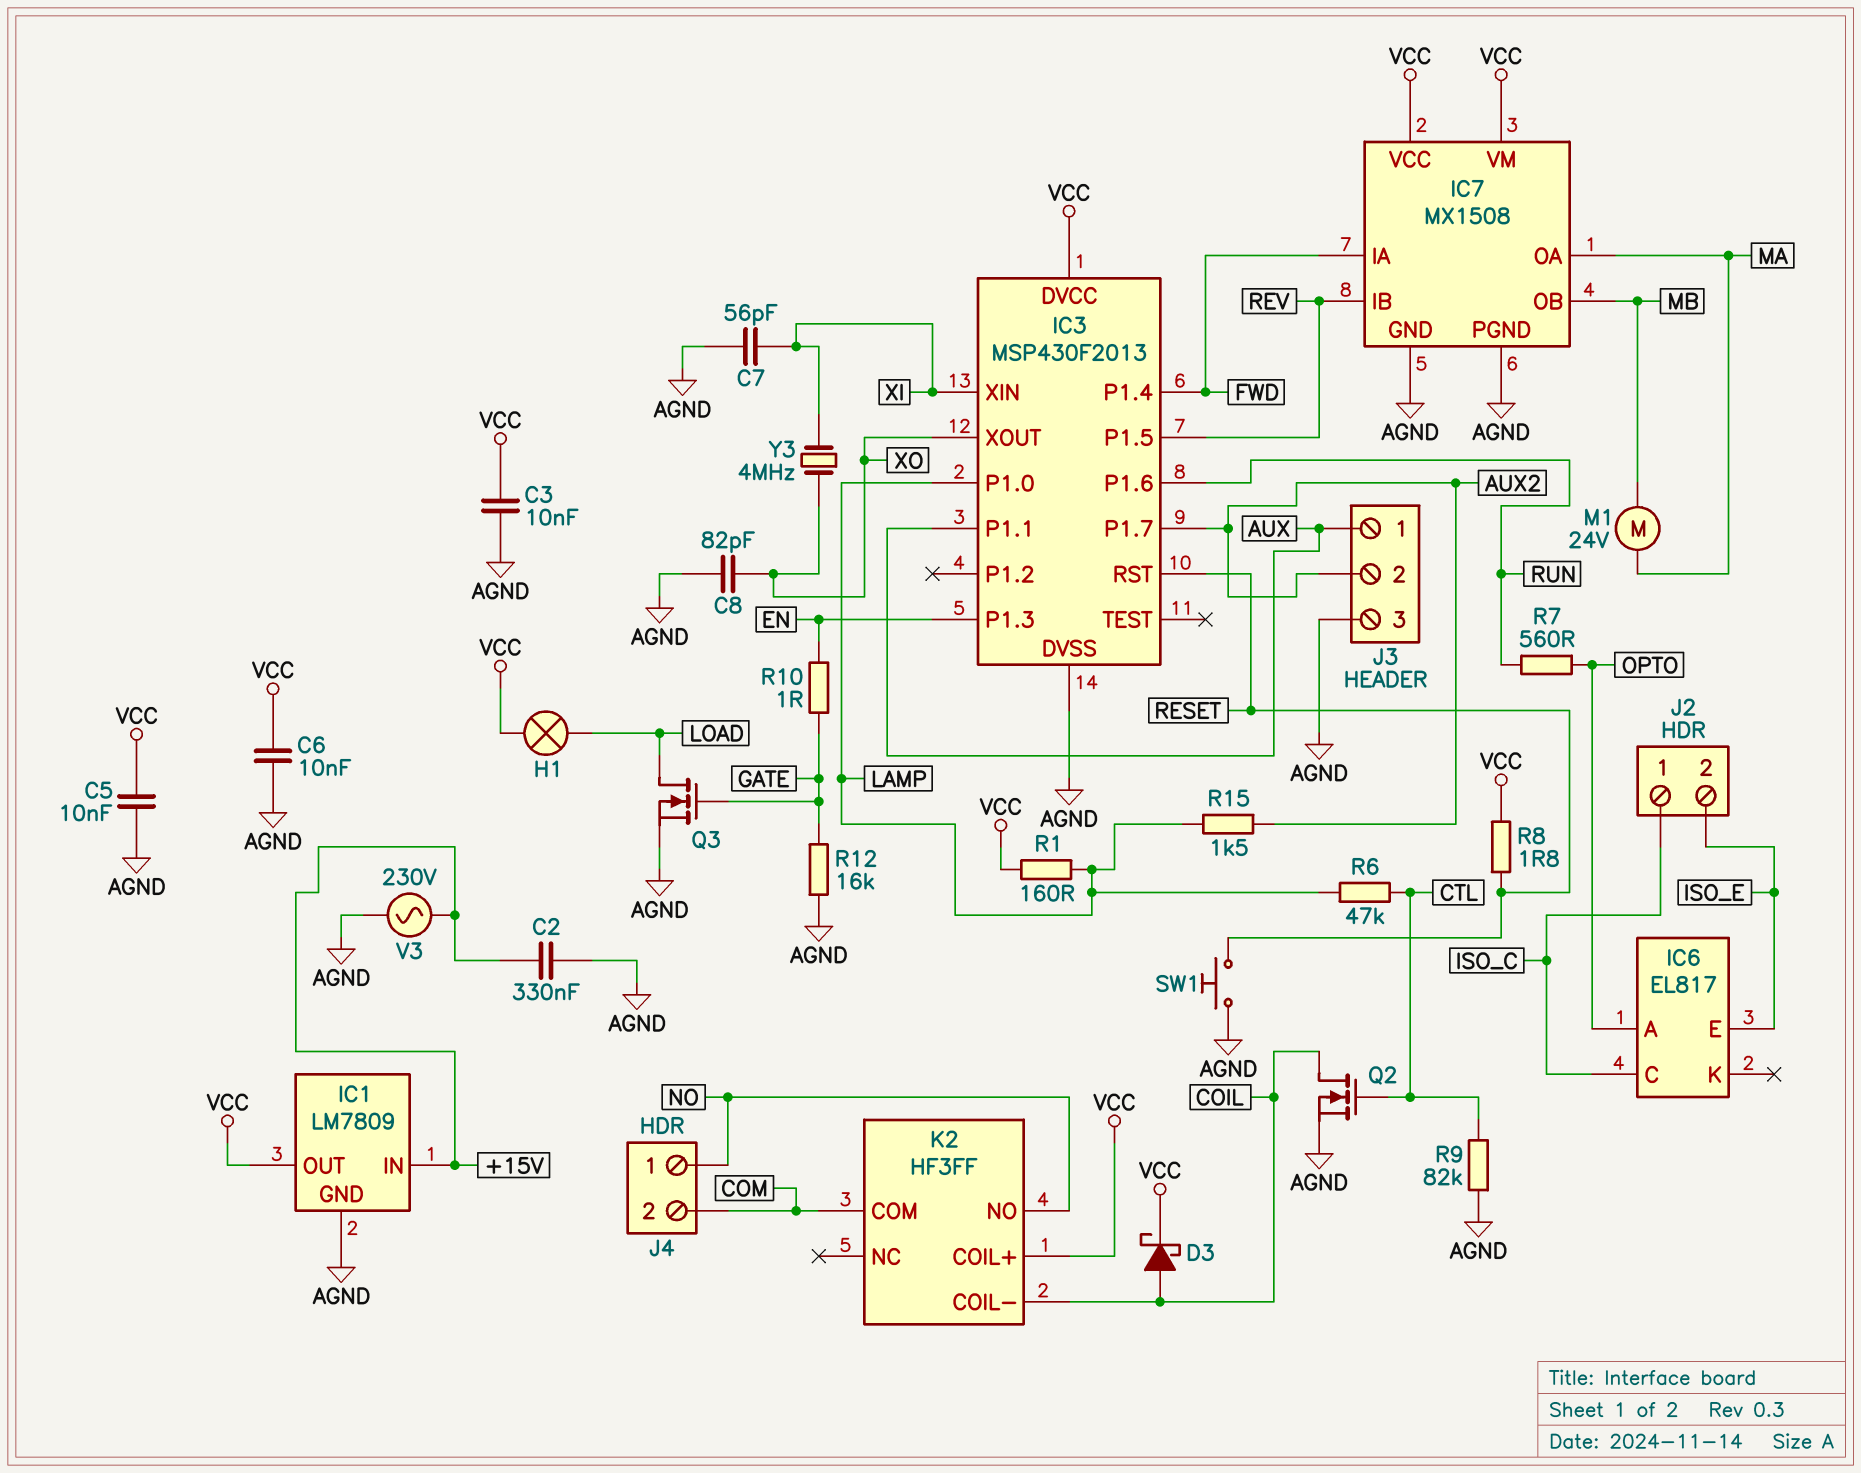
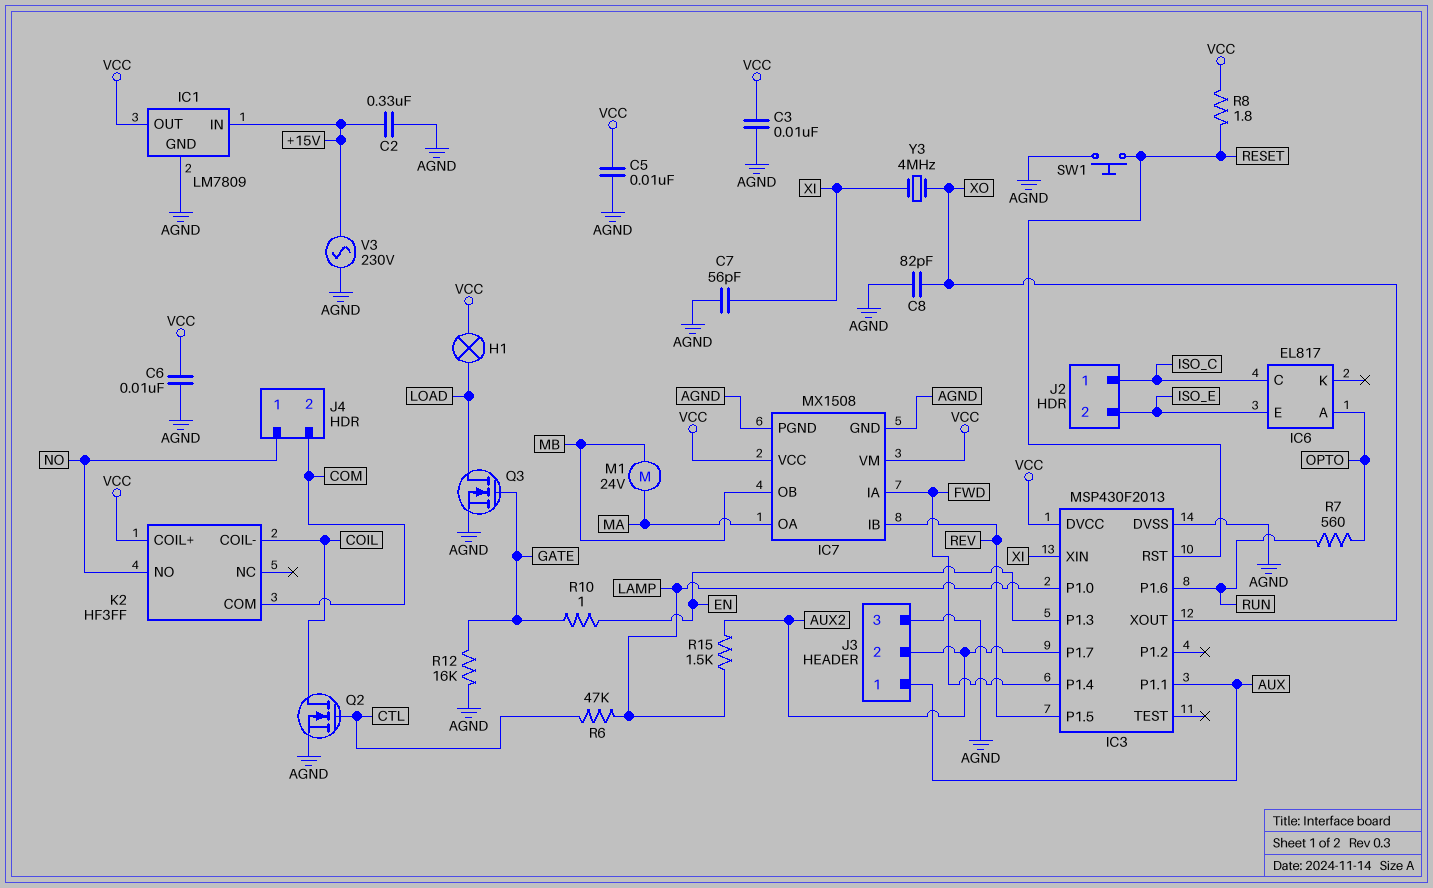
D3: schottky (A COIL, K VCC) -> none
R1: 160 (LAMP, VCC) -> none
R9: 82k (AGND, CTL) -> none

